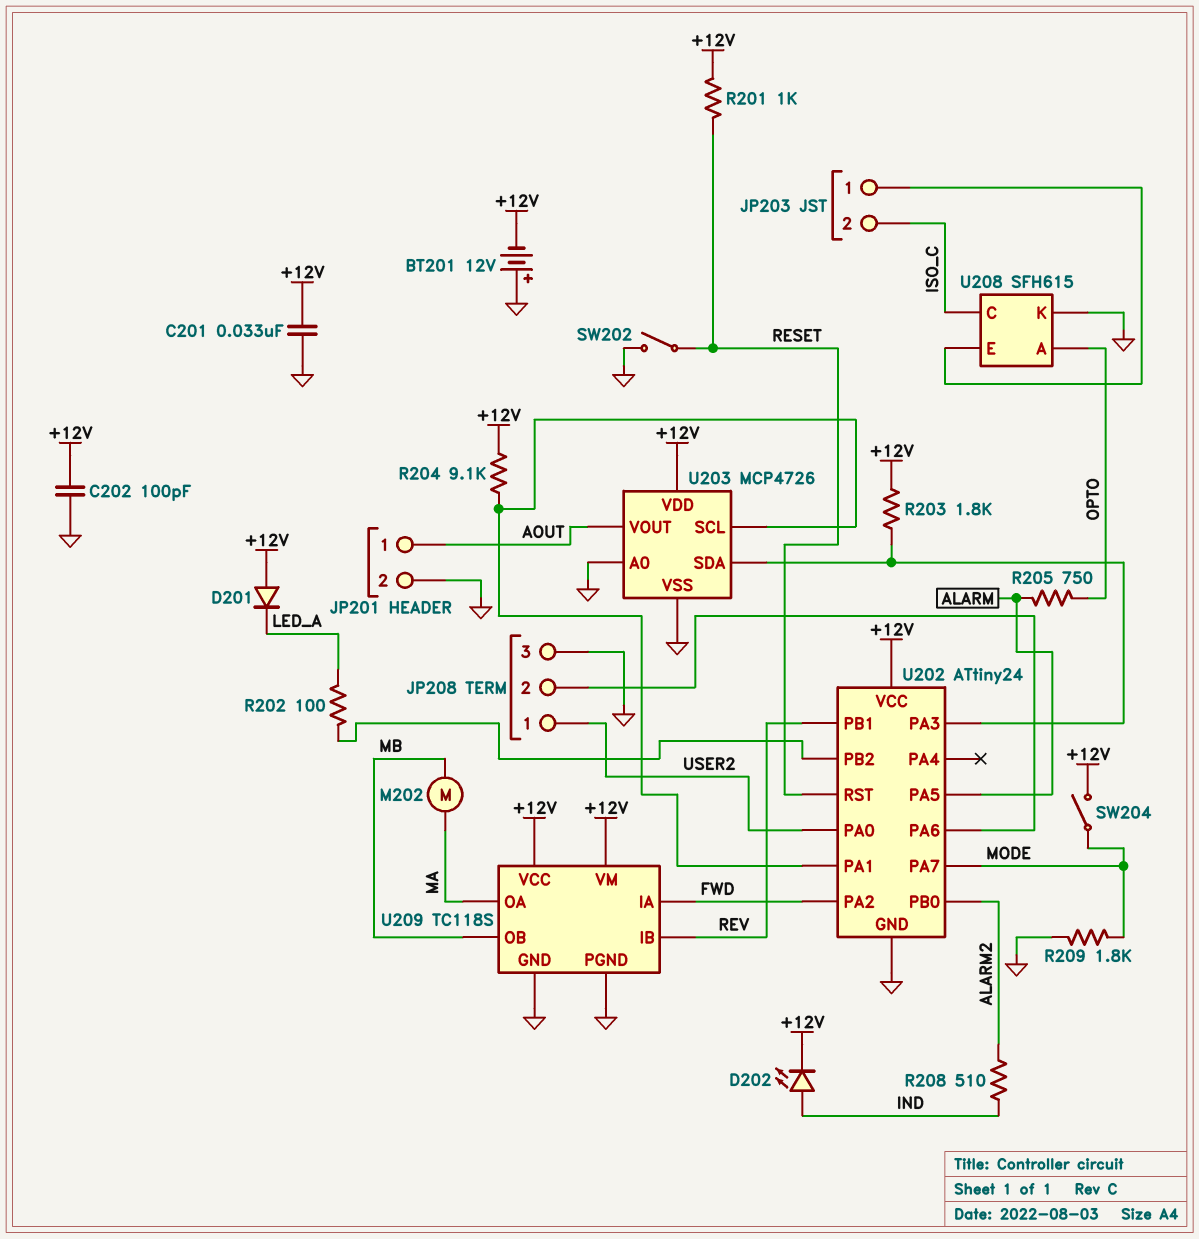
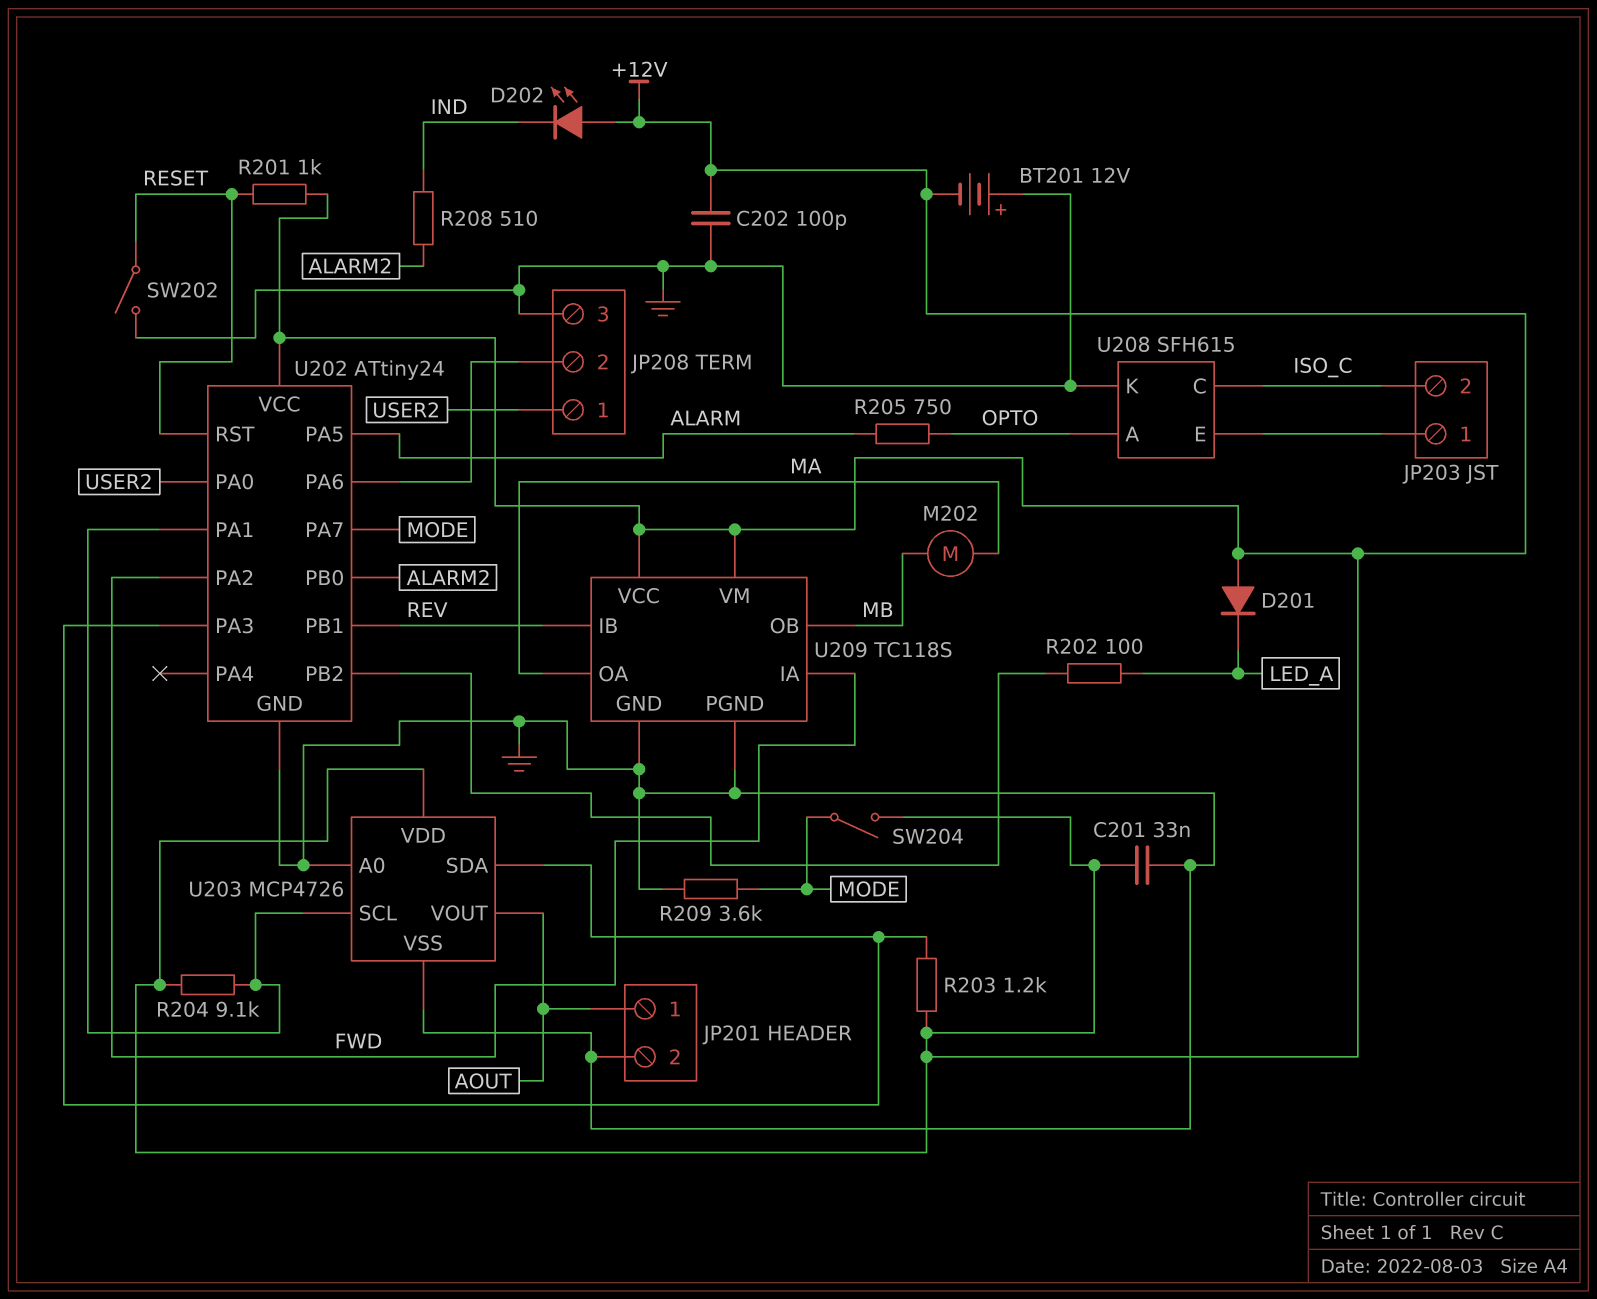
D202: LED (A IND, K +12V) -> LED (A +12V, K IND)
R203: 1.8k (+12V, U202/PA3) -> 1.2k (+12V, U202/PA3)
R209: 1.8k (GND, MODE) -> 3.6k (GND, MODE)

